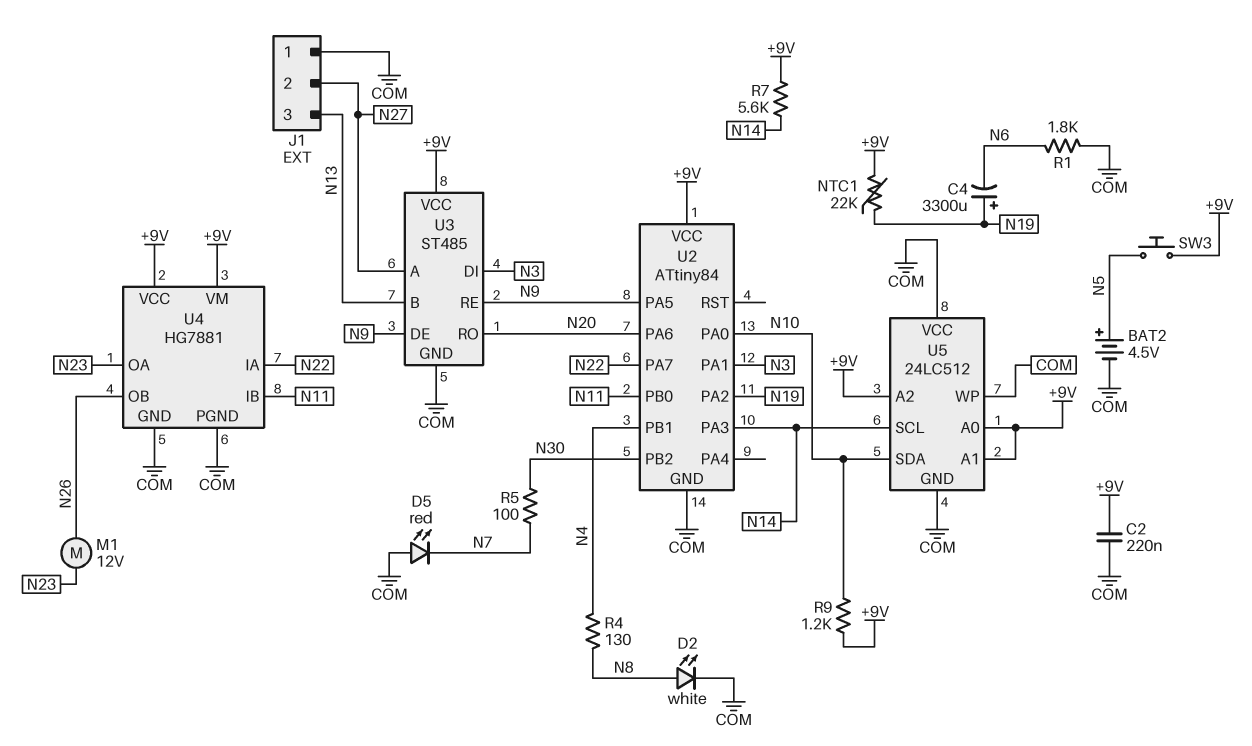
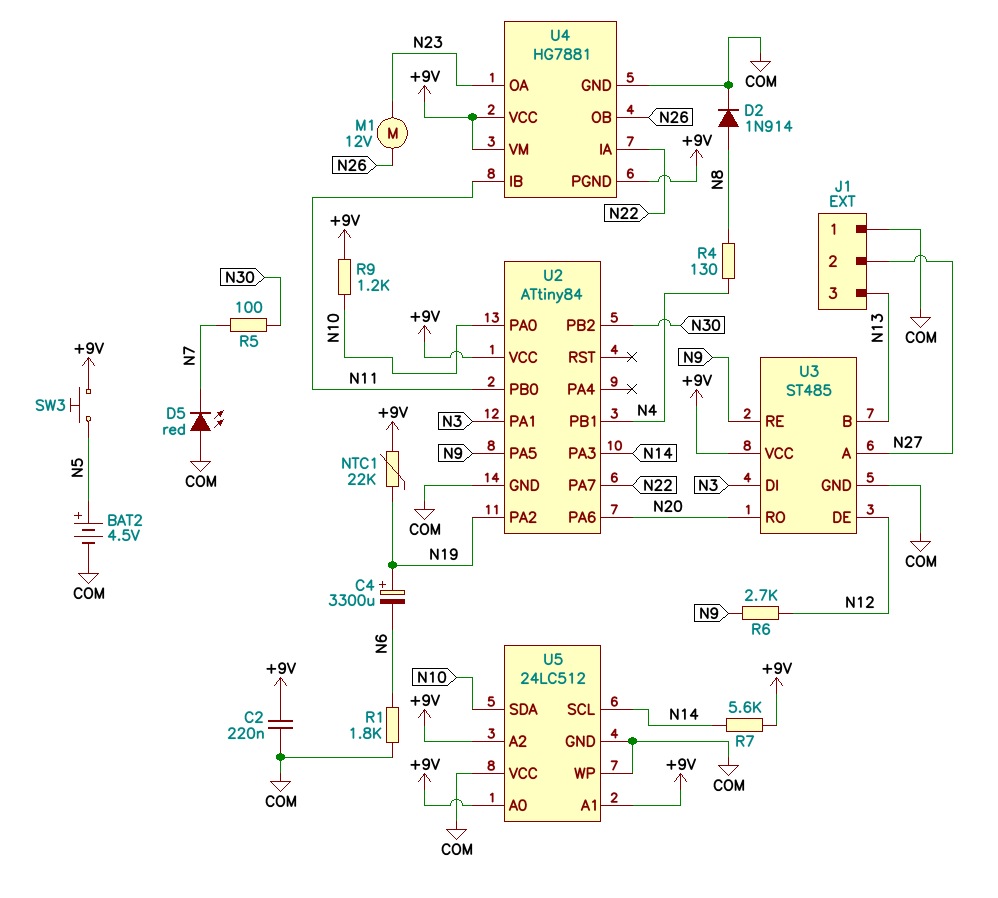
D2: LED white (A N8, K COM) -> diode 1N914 (A N8, K COM)
R6: none -> 2.7k (N9, N12)
U3 pin DE: N9 -> N12
U4 pin PGND: COM -> +9V

